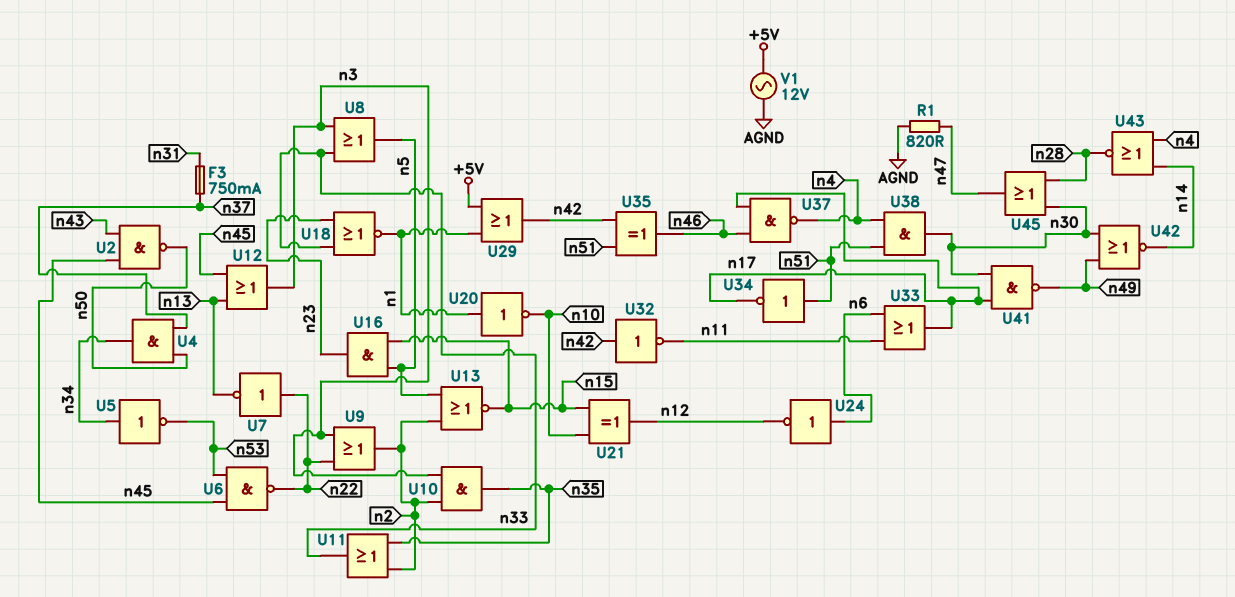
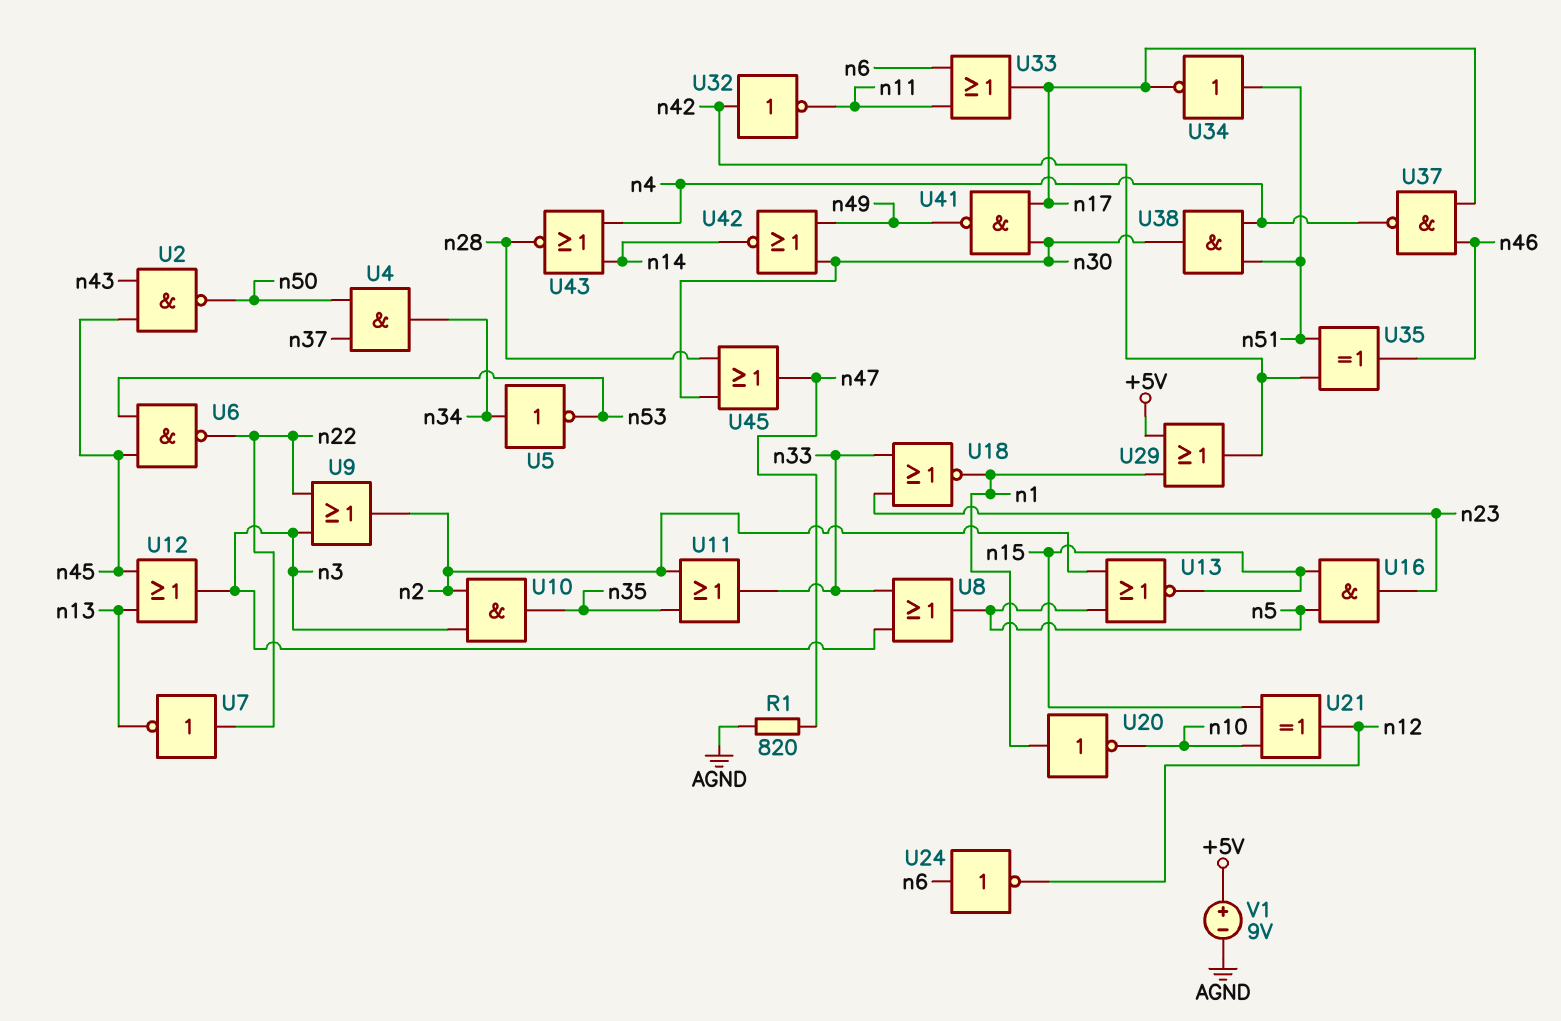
F3: 750mA (n31, n37) -> none
V1: AC 12V (+5V, AGND) -> 9V (plus +5V, minus AGND)

